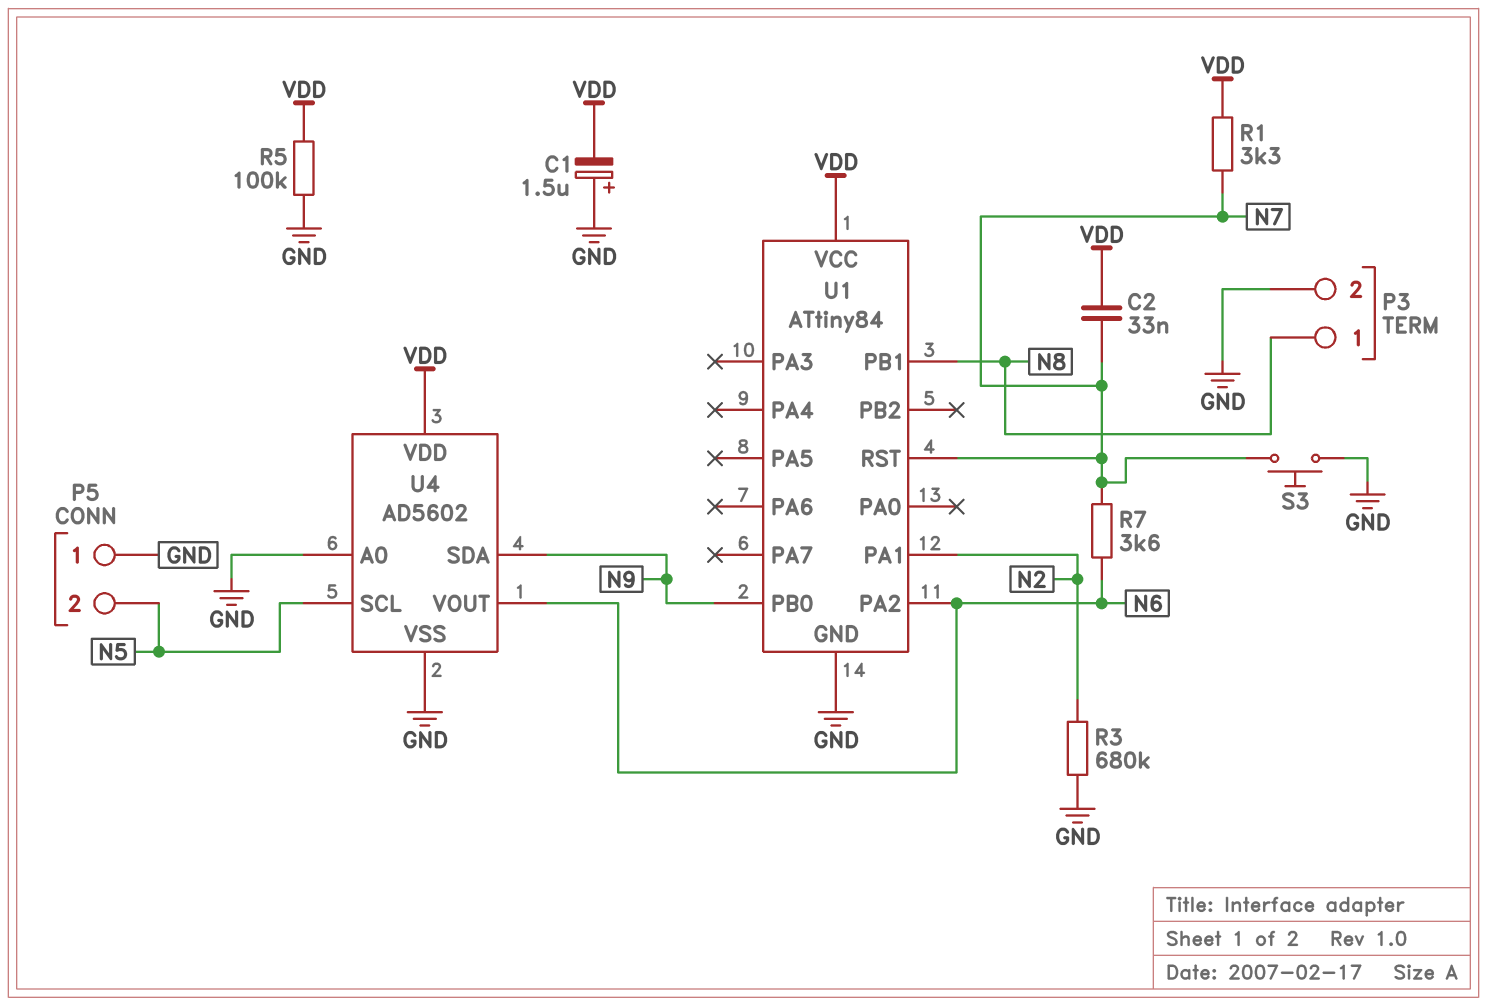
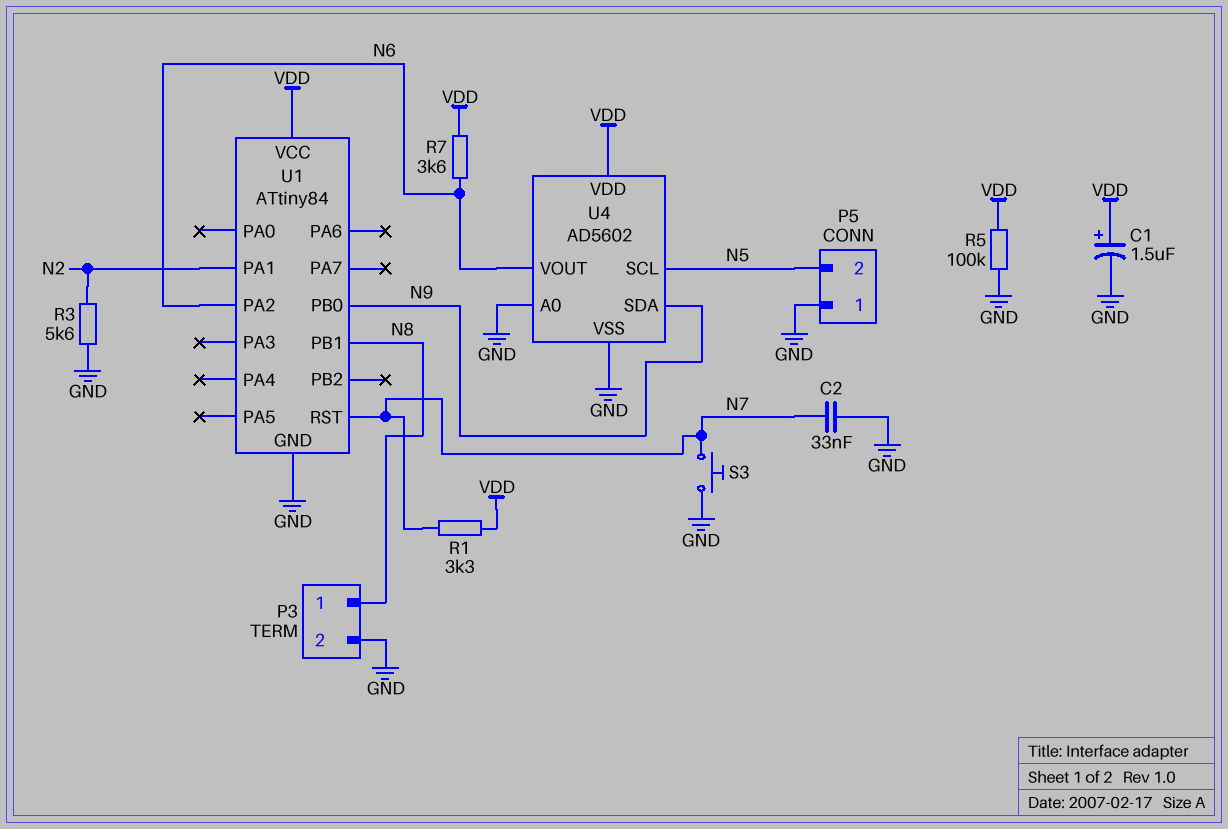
C1: 1.5uF (plus GND, minus VDD) -> 1.5uF (plus VDD, minus GND)
C2: 33nF (N7, VDD) -> 33nF (GND, N7)
R3: 680k (GND, N2) -> 5.6k (GND, N2)
R7: 3.6k (N6, N7) -> 3.6k (N6, VDD)

